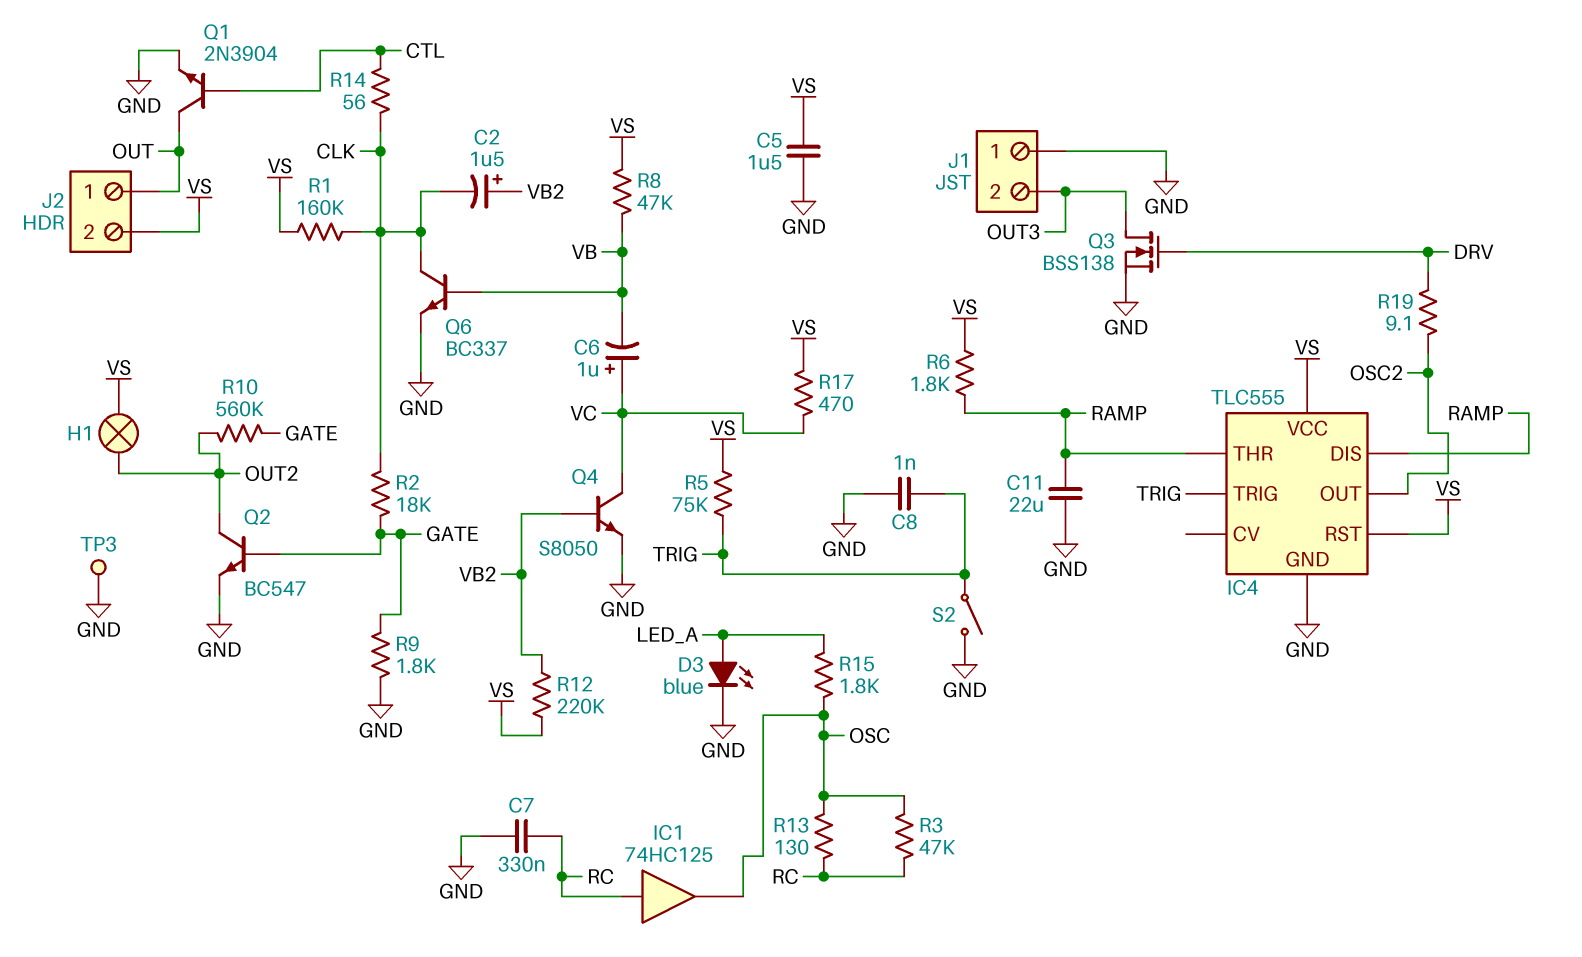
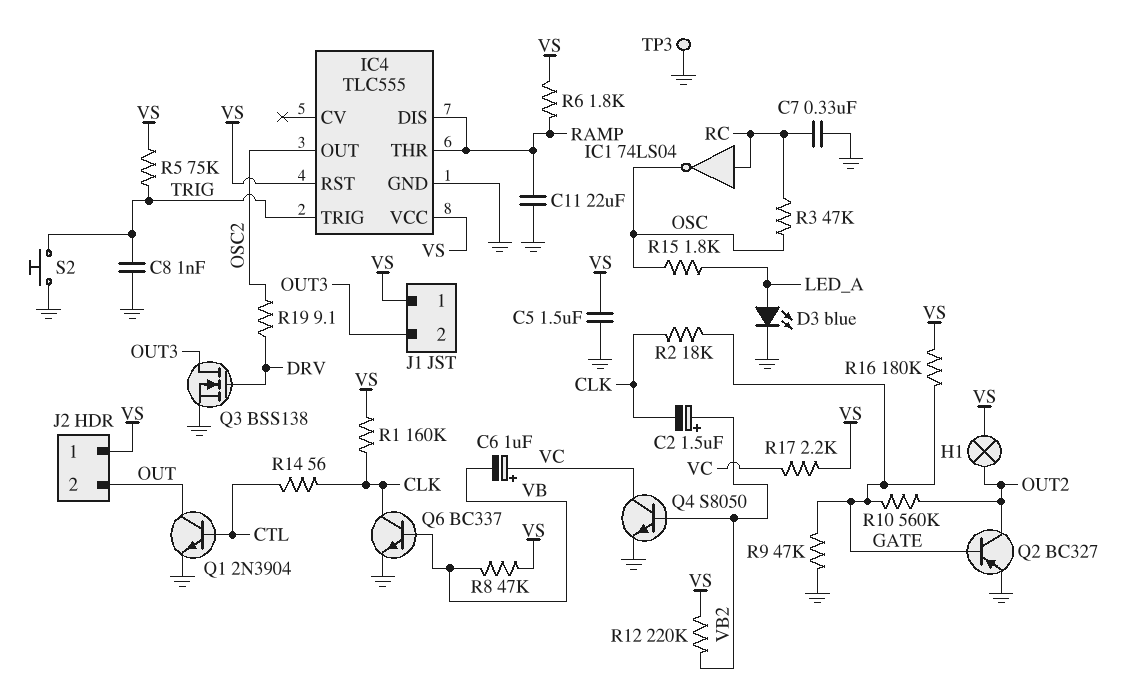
IC1: buffer 74HC125 (in RC, out OSC) -> NOT 74LS04 (in RC, out OSC)
J1 pin 1: GND -> VS
J2 pin 1: OUT -> VS
J2 pin 2: VS -> OUT
Q2: NPN BC547 (B GATE, C OUT2, E GND) -> PNP BC327 (B GATE, C OUT2, E GND)
R9: 1.8k (GATE, GND) -> 47k (GATE, GND)
R13: 130 (OSC, RC) -> none
R16: none -> 180k (GATE, VS)
R17: 470 (VC, VS) -> 2.2k (VC, VS)
S2: switch (GND, TRIG) -> button (GND, TRIG)

